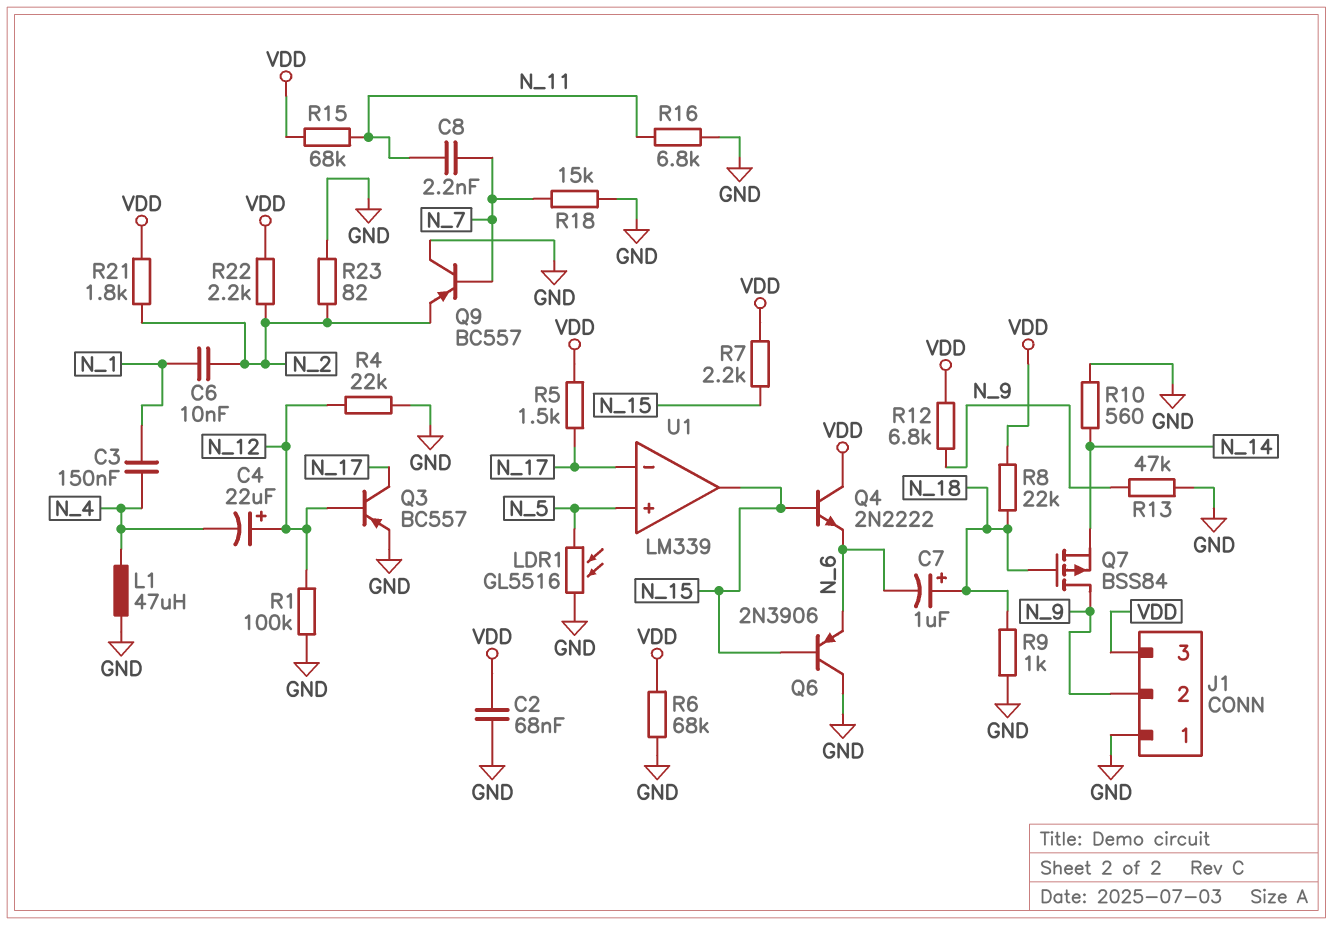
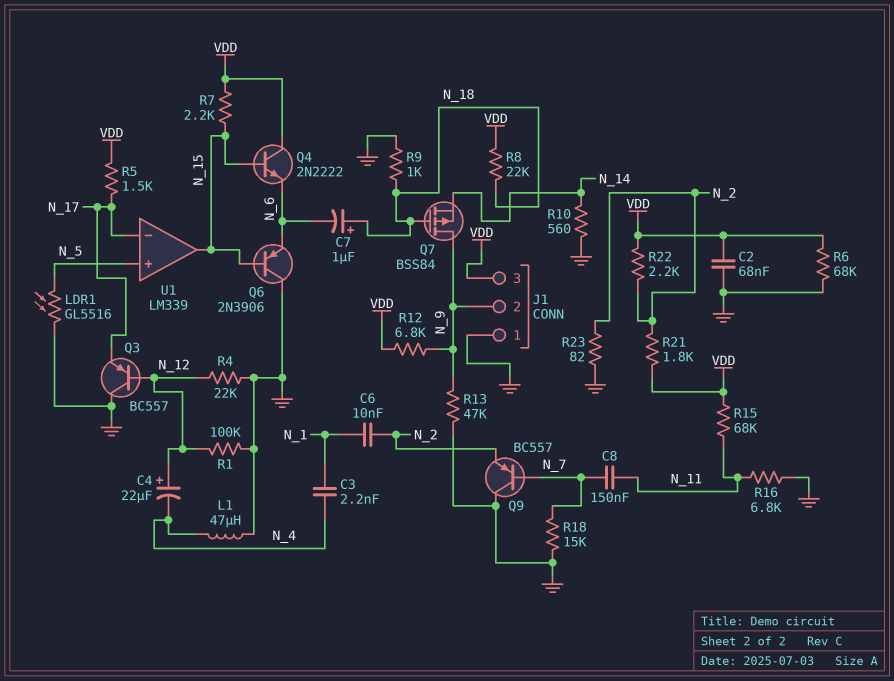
C3: 150nF (N_1, N_4) -> 2.2nF (N_1, N_4)
C8: 2.2nF (N_7, N_11) -> 150nF (N_7, N_11)
Q3: PNP BC557 (B N_12, C N_17, E GND) -> PNP BC557 (B N_12, C GND, E N_17)

